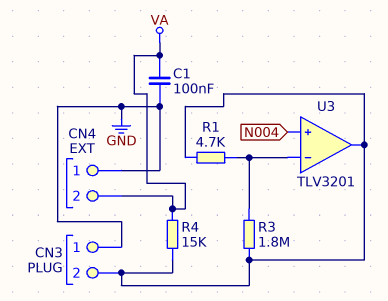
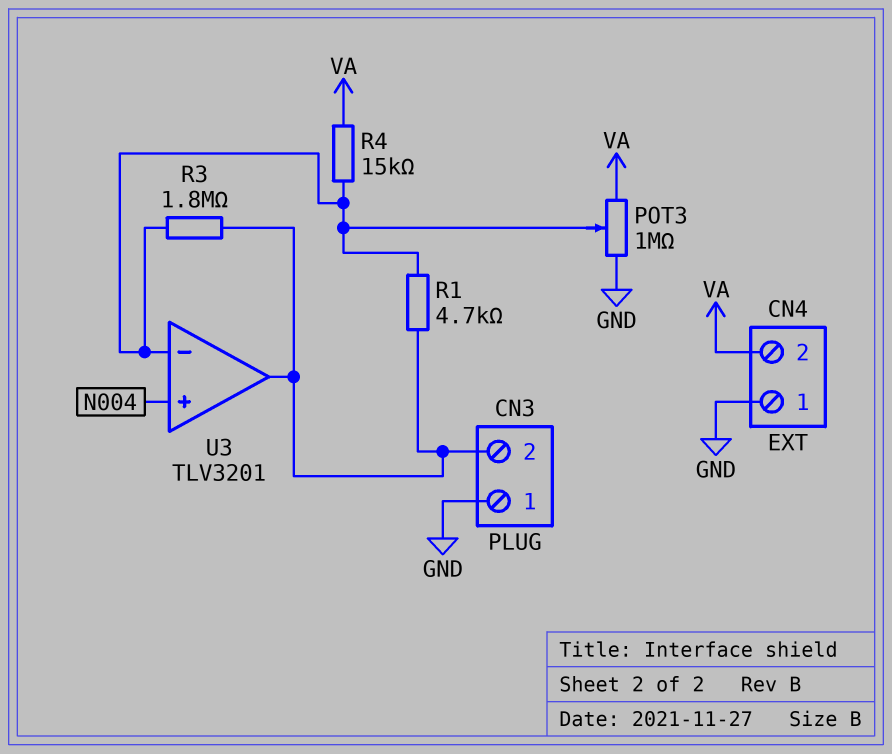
C1: 100nF (GND, VA) -> none
POT3: none -> 1M (GND, VA, wiper U3/in-)
R4: 15k (CN3/2, VA) -> 15k (U3/in-, VA)

